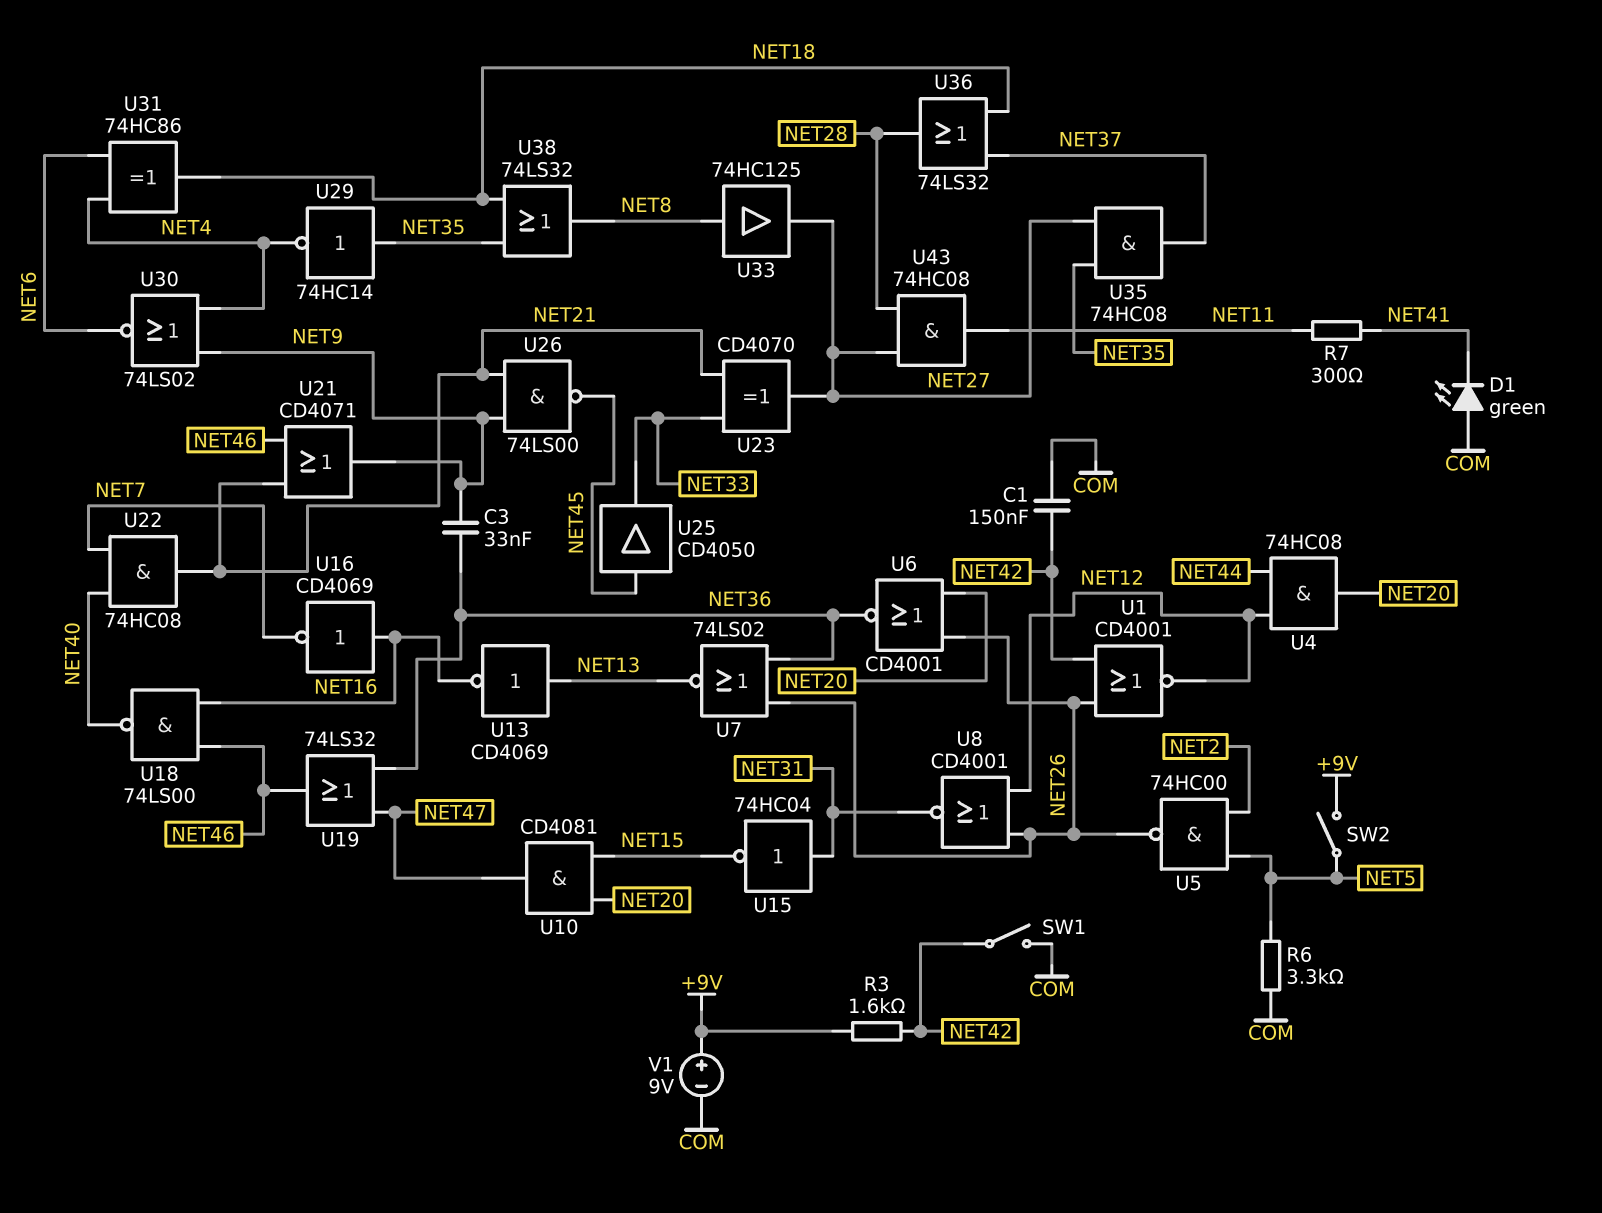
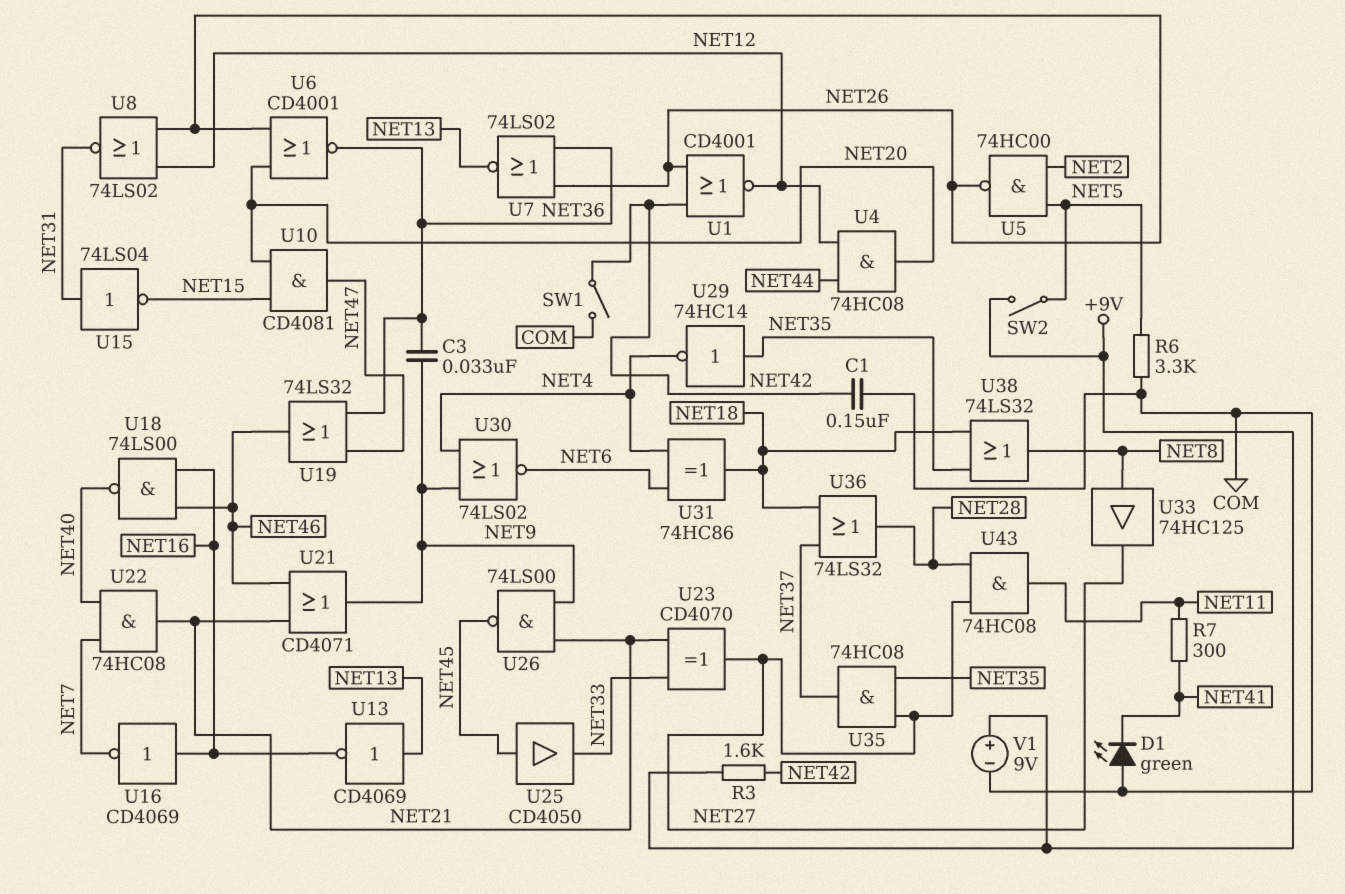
U8: NOR CD4001 (in NET12, in NET26, out NET31) -> NOR 74LS02 (in NET12, in NET26, out NET31)
U15: NOT 74HC04 (in NET31, out NET15) -> NOT 74LS04 (in NET31, out NET15)

